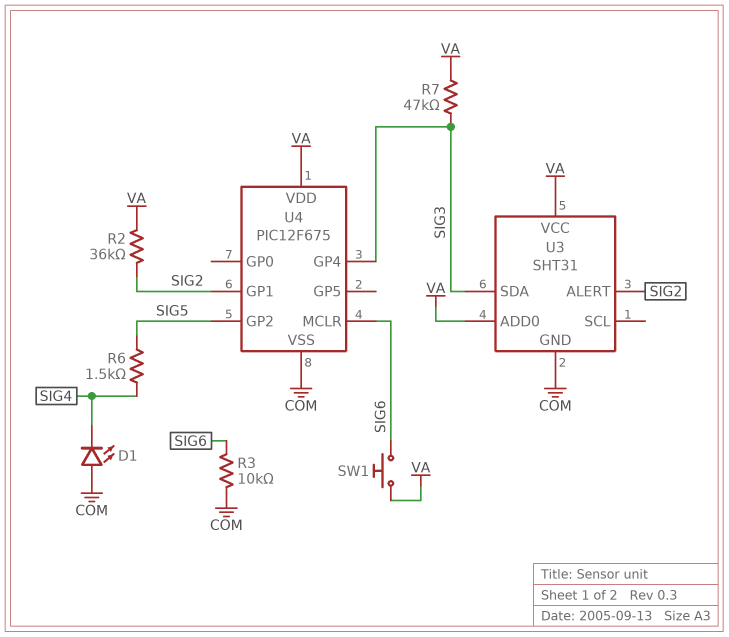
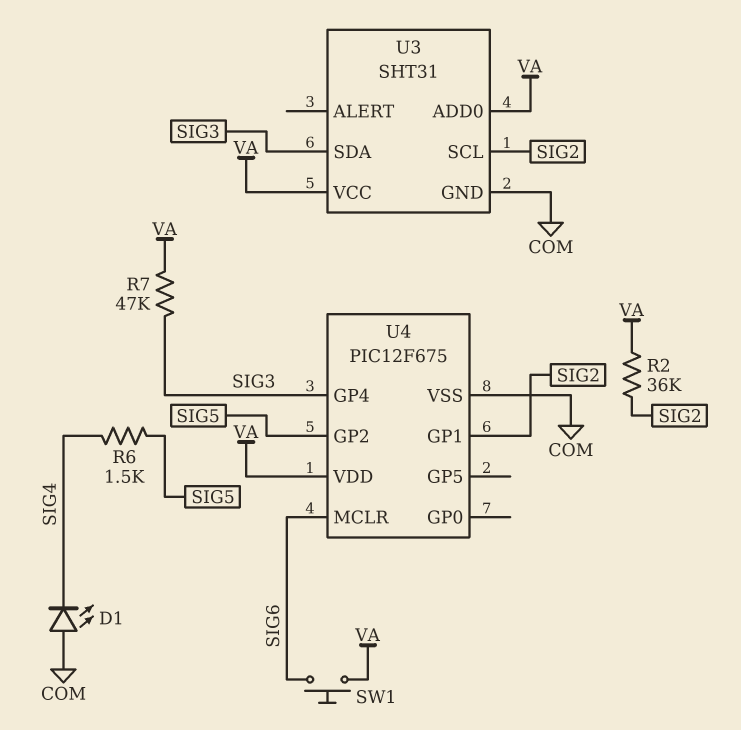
R3: 10k (COM, SIG6) -> none
U3 pin ALERT: SIG2 -> none
U3 pin SCL: none -> SIG2

